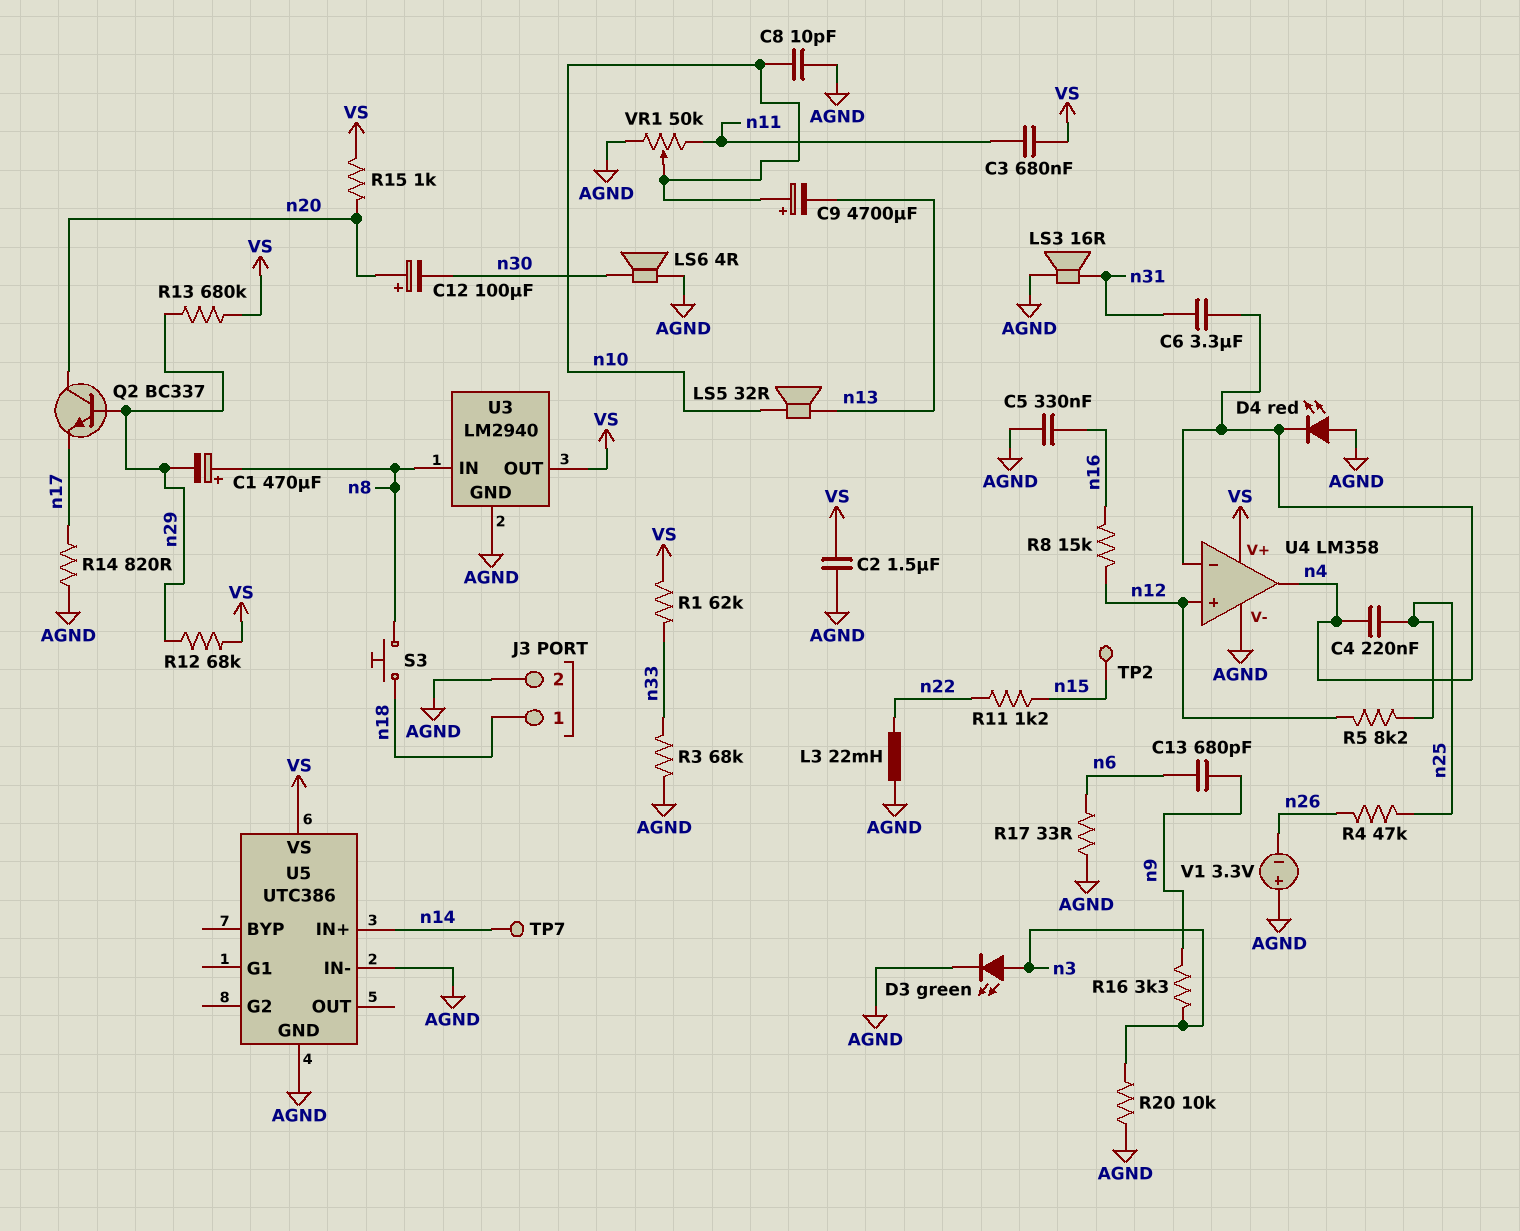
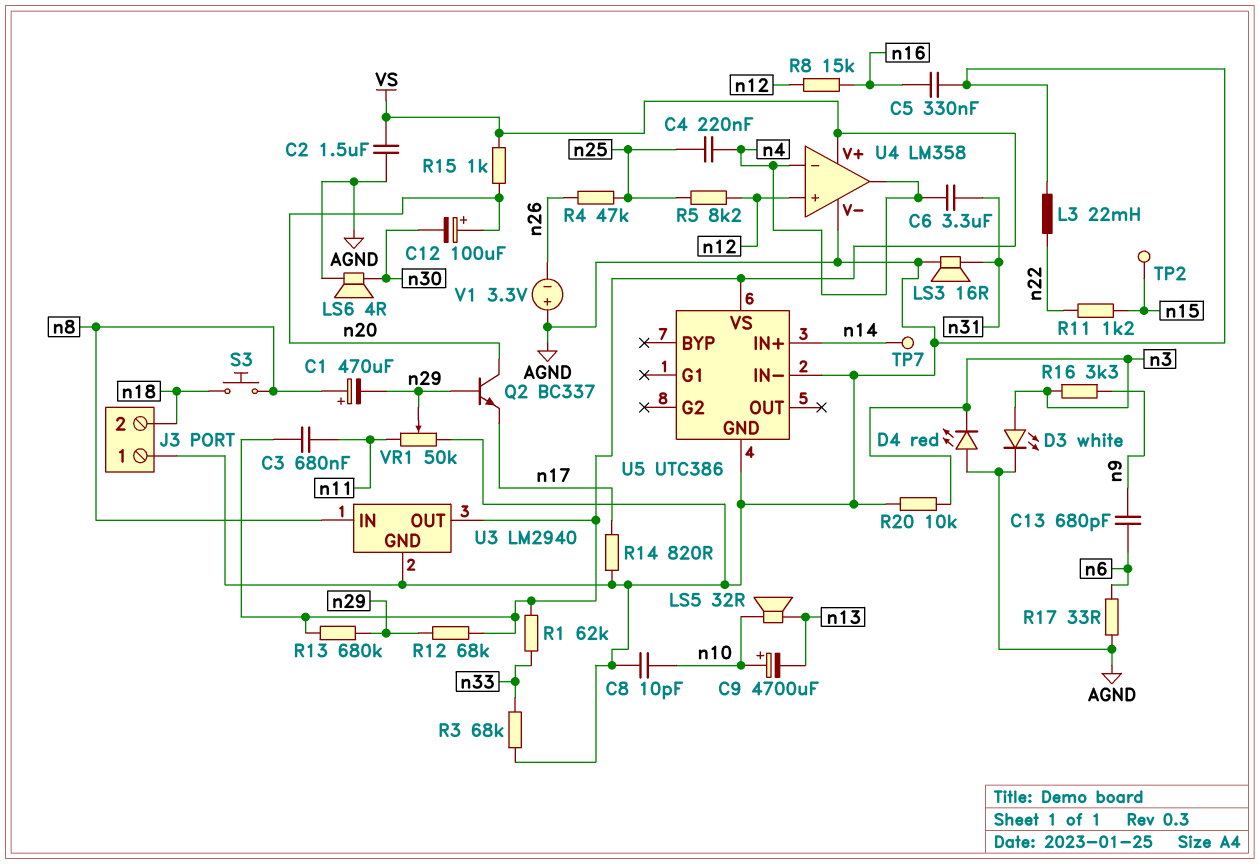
D3: LED green (A n3, K AGND) -> LED white (A n3, K AGND)
D4: LED red (A AGND, K n4) -> LED red (A AGND, K n3)
J3 pin 1: n18 -> AGND
J3 pin 2: AGND -> n18
VR1: 50k (AGND, n11, wiper n10) -> 50k (AGND, n11, wiper n29)

